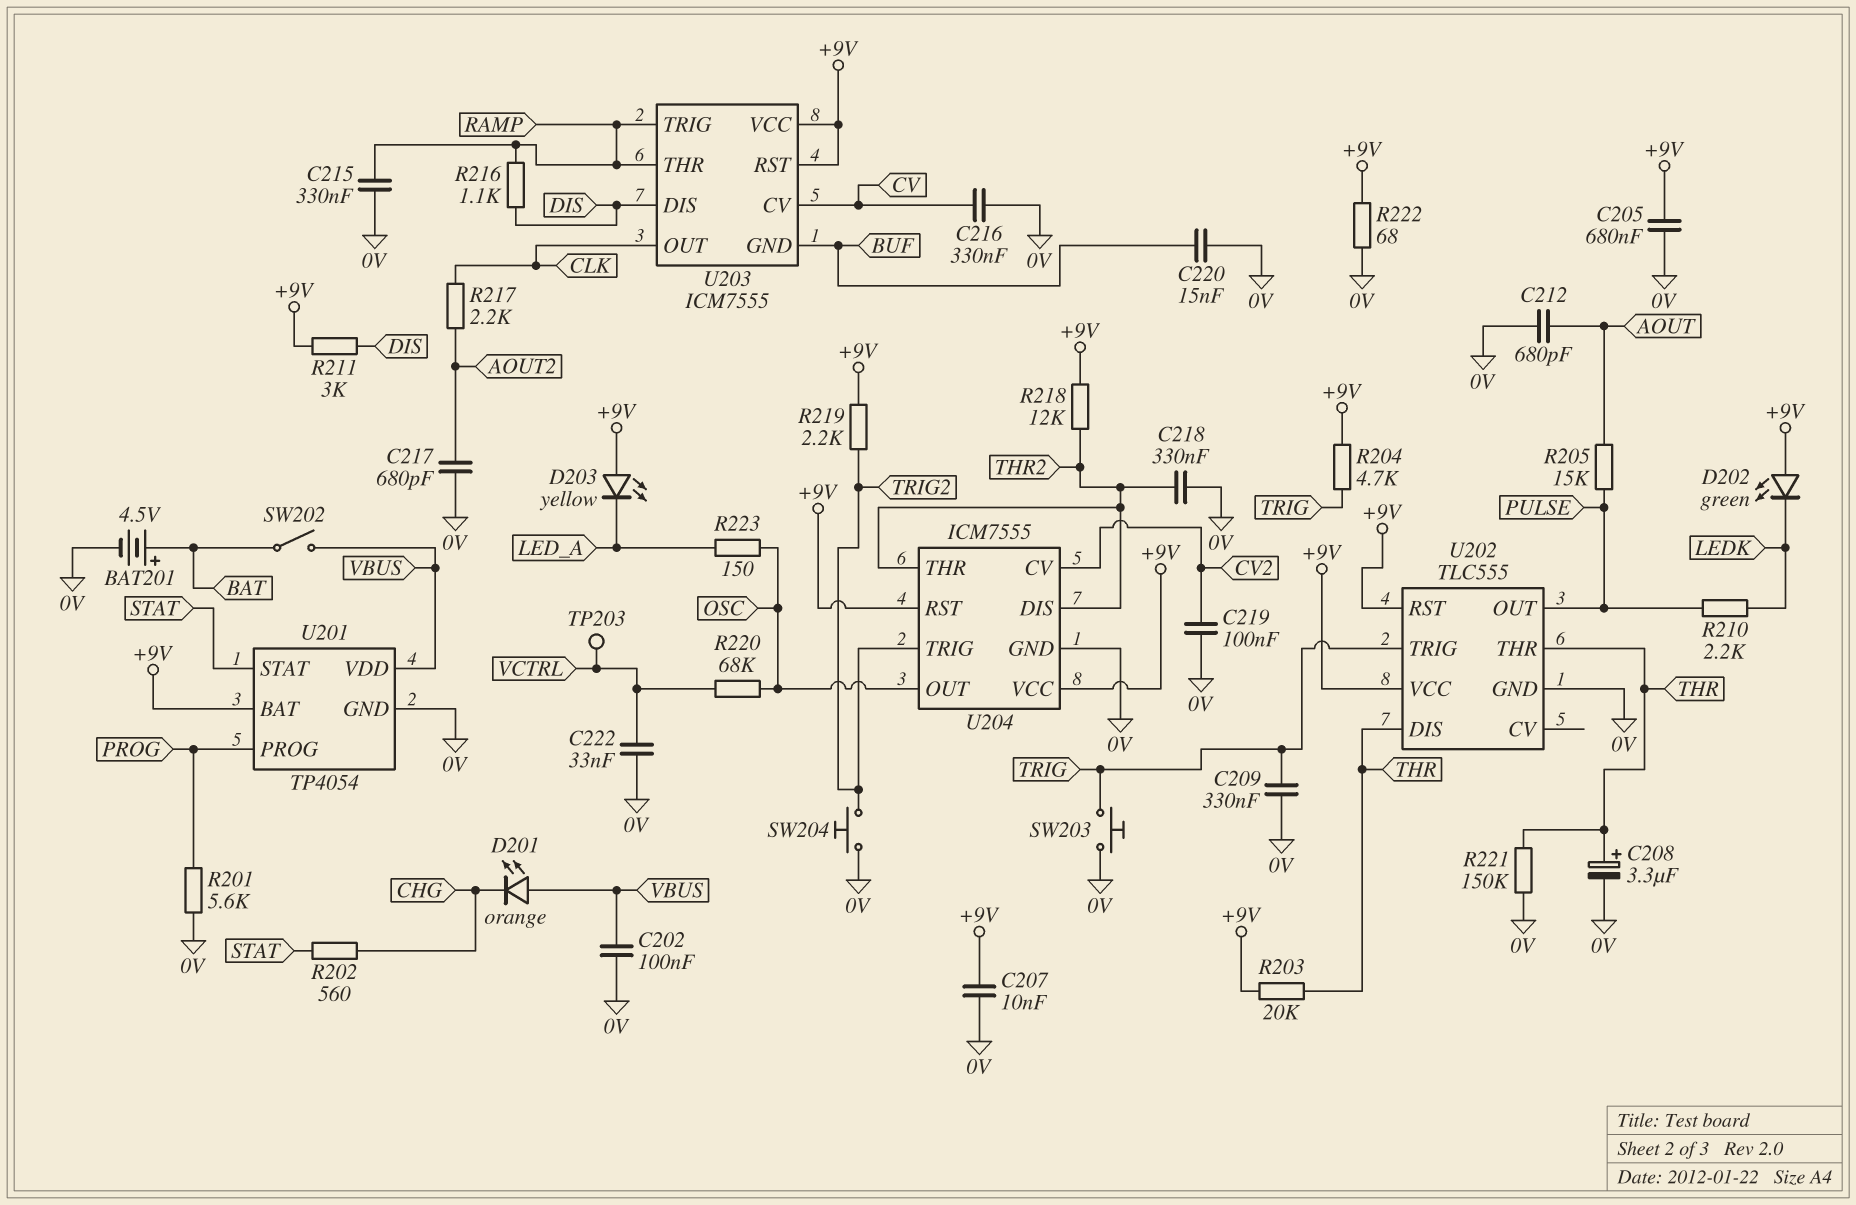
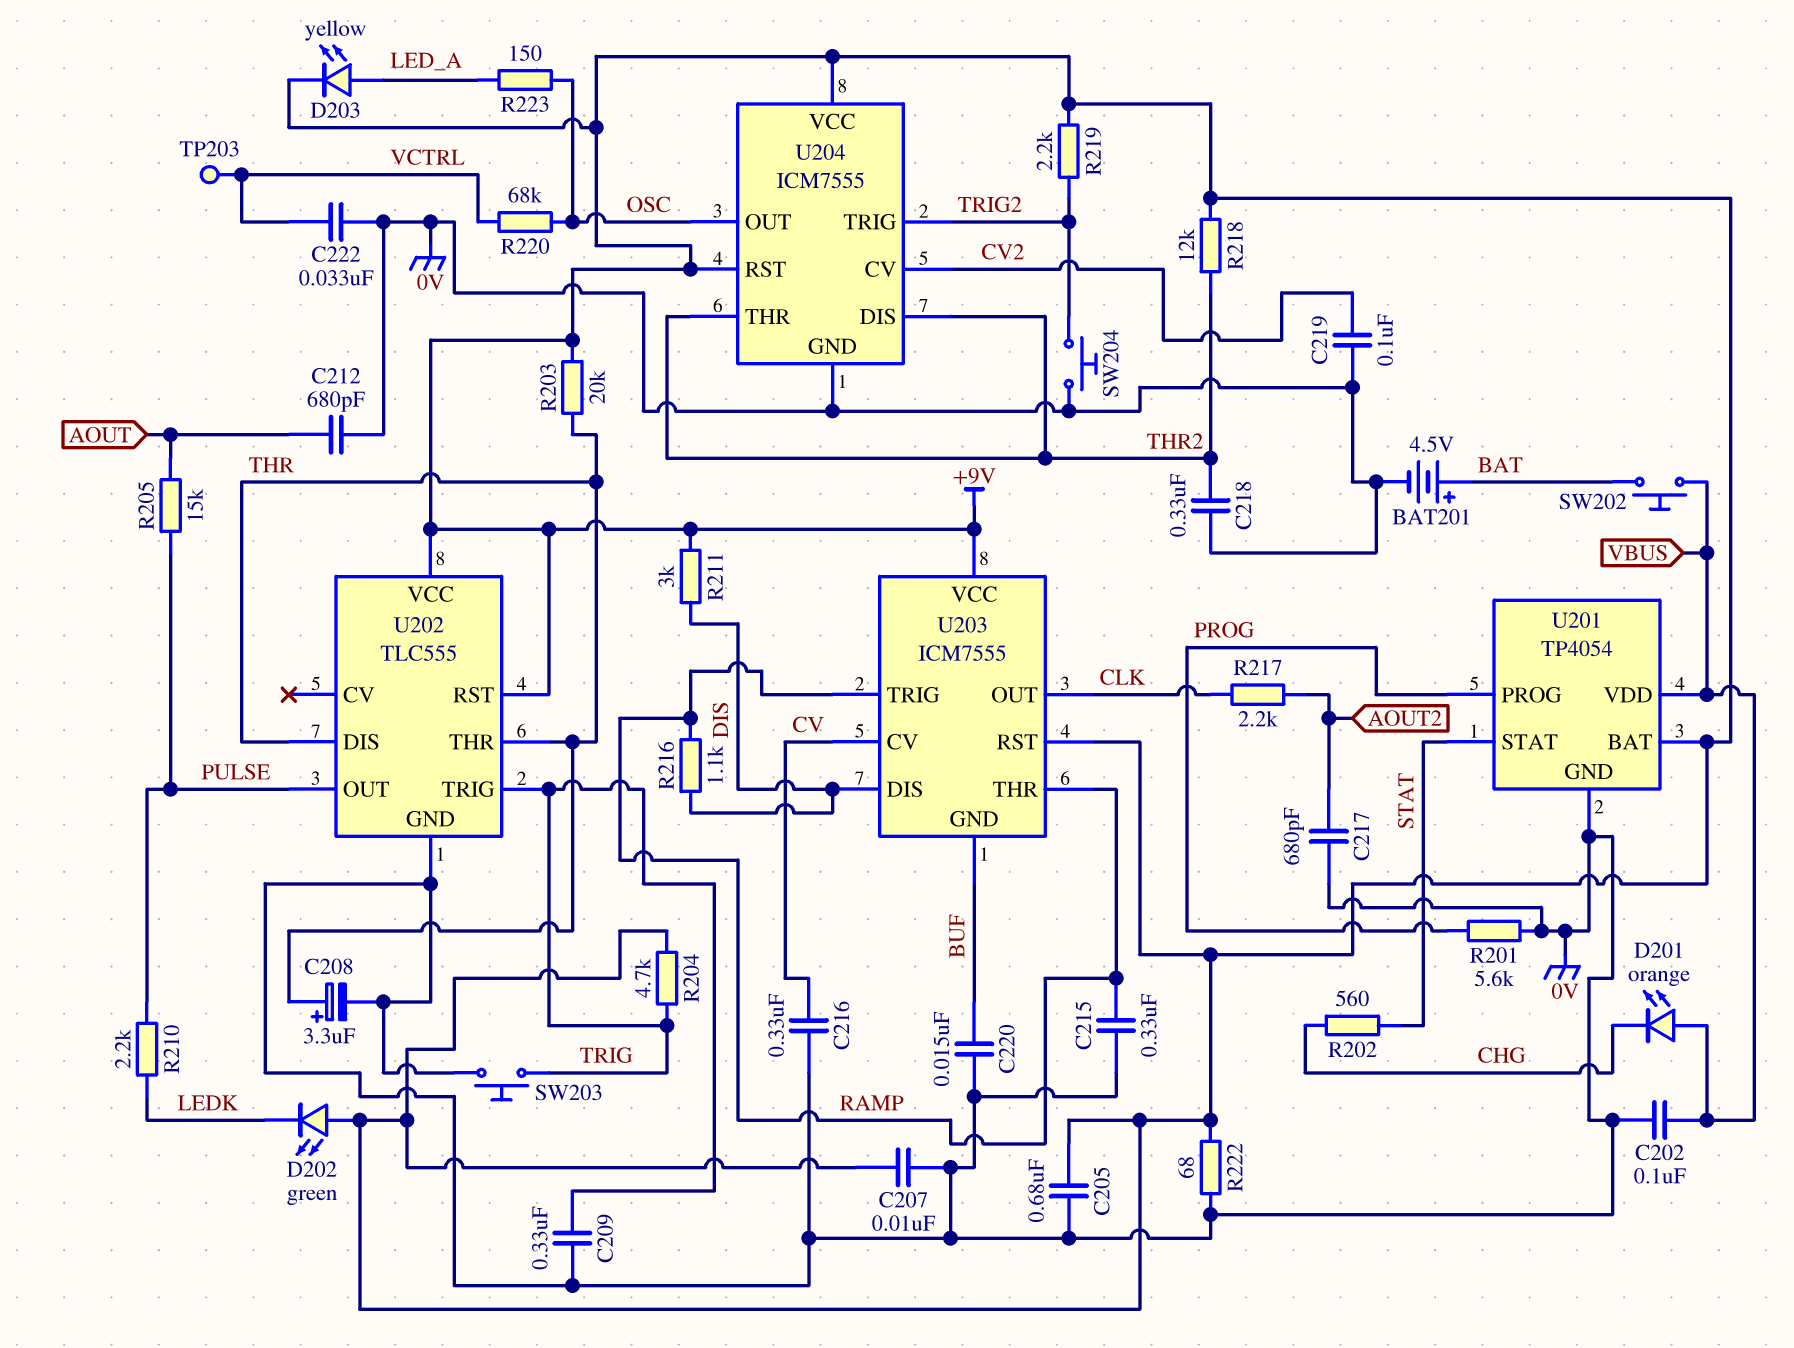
D203: LED yellow (A +9V, K LED_A) -> LED yellow (A LED_A, K +9V)
R221: 150k (0V, THR) -> none
SW202: switch (BAT, VBUS) -> button (BAT, VBUS)

